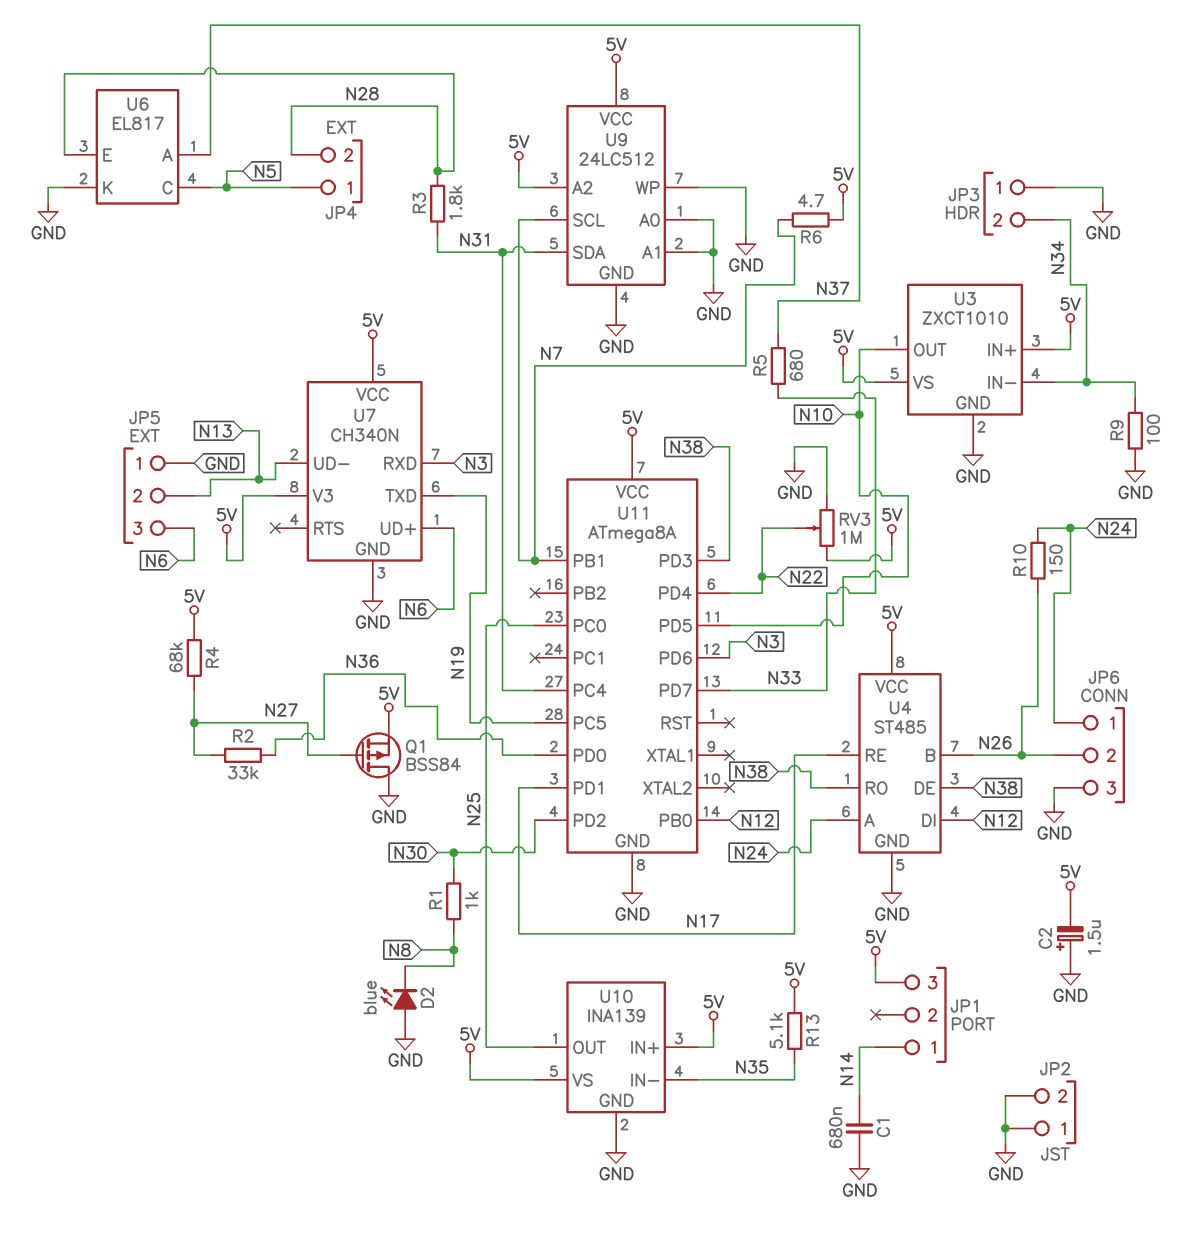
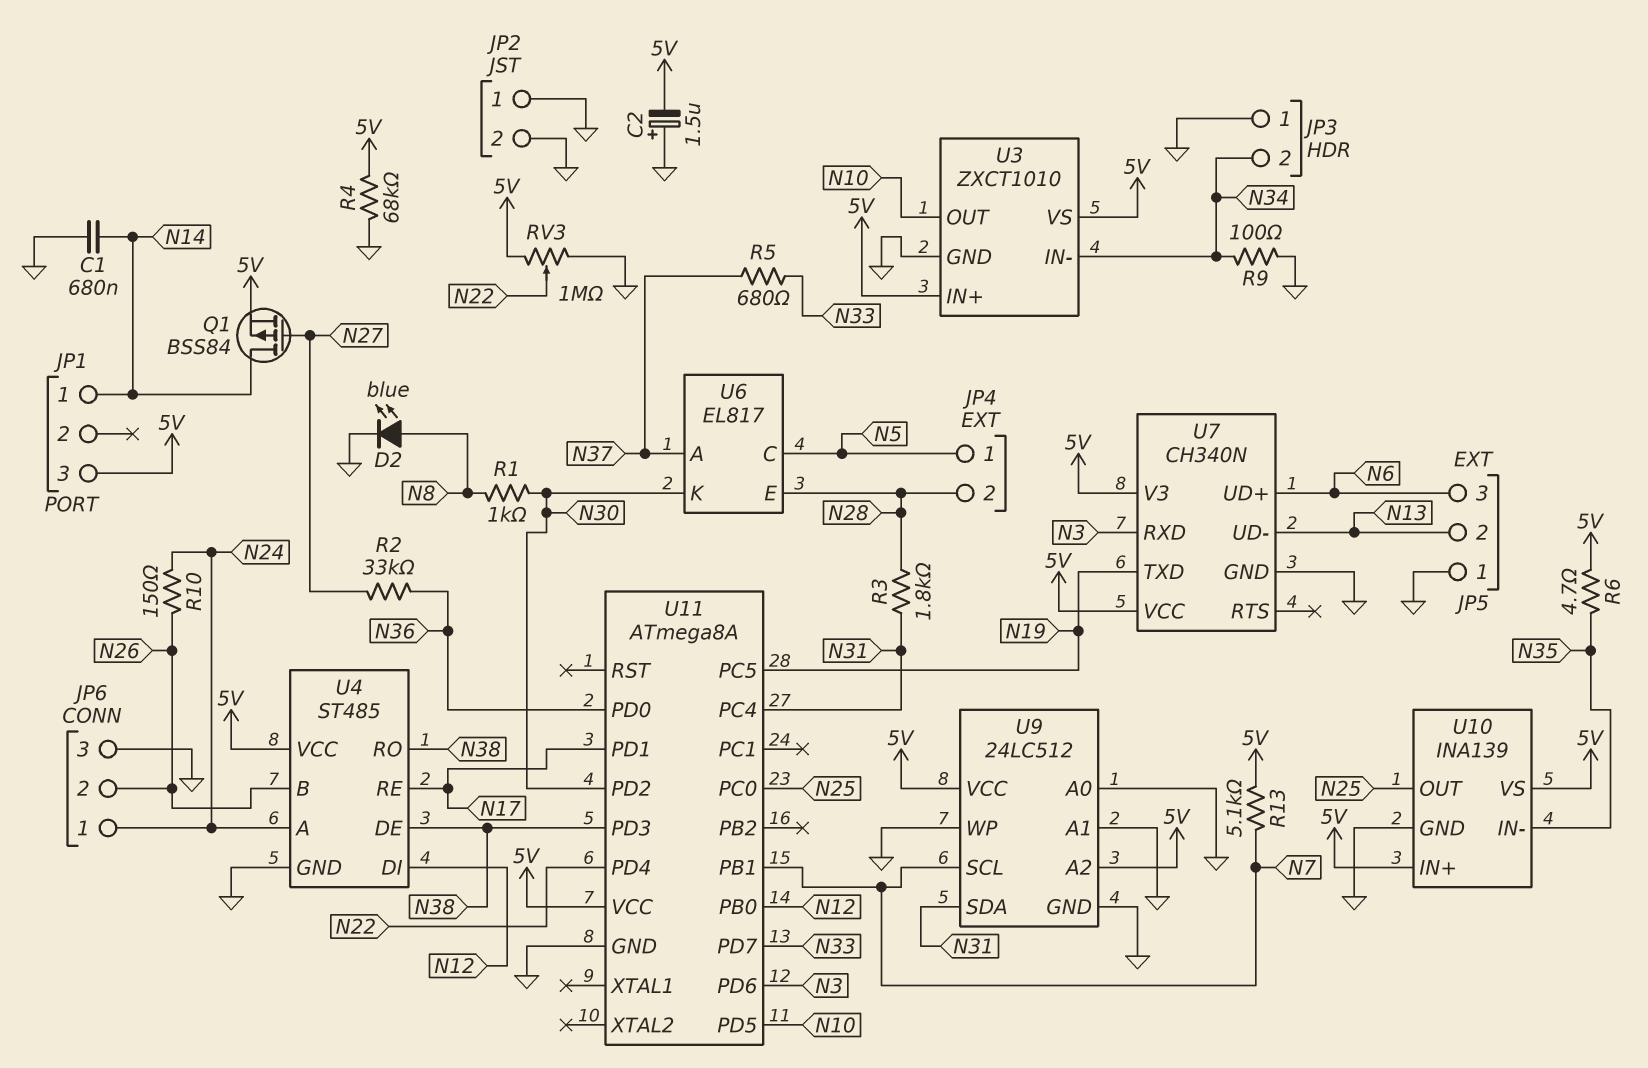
D2: LED blue (A GND, K N8) -> LED blue (A N8, K GND)
Q1: PMOS BSS84 (G N27, D GND, S 5V) -> PMOS BSS84 (G N27, D N14, S 5V)
R4: 68k (5V, N27) -> 68k (5V, GND)
R6: 4.7 (5V, N7) -> 4.7 (5V, N35)
R13: 5.1k (5V, N35) -> 5.1k (5V, N7)
U6 pin K: GND -> N30

